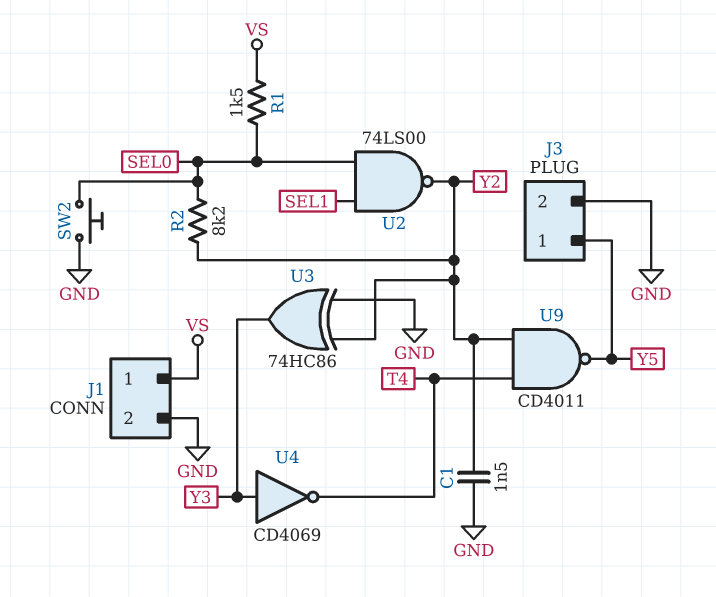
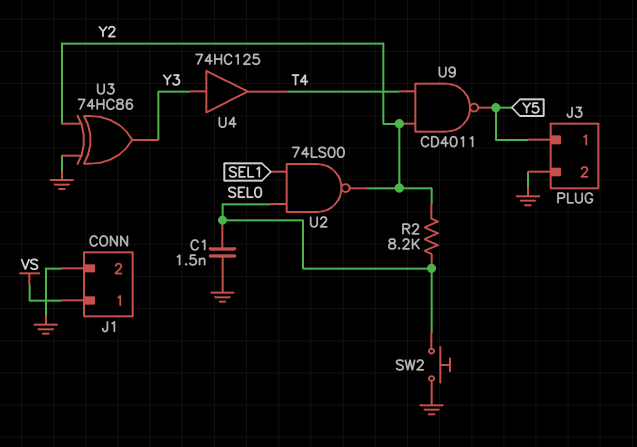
C1: 1.5nF (GND, Y2) -> 1.5nF (GND, SEL0)
R1: 1.5k (SEL0, VS) -> none
U4: NOT CD4069 (in Y3, out T4) -> buffer 74HC125 (in Y3, out T4)

